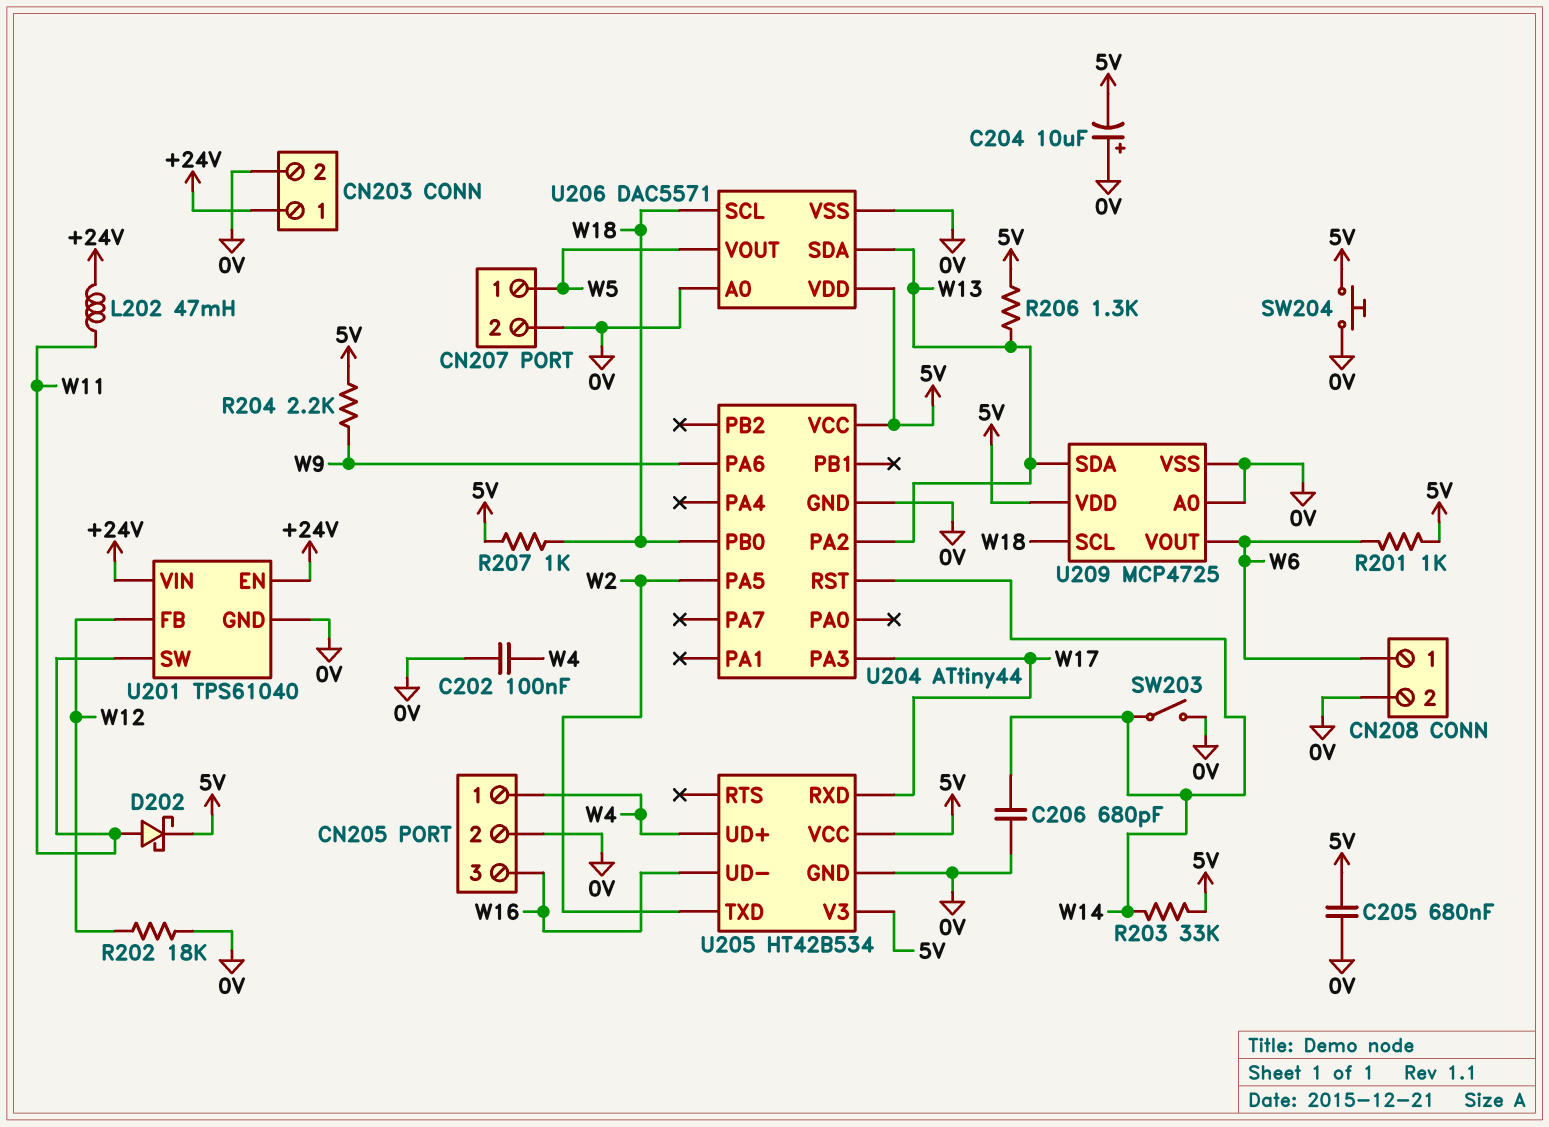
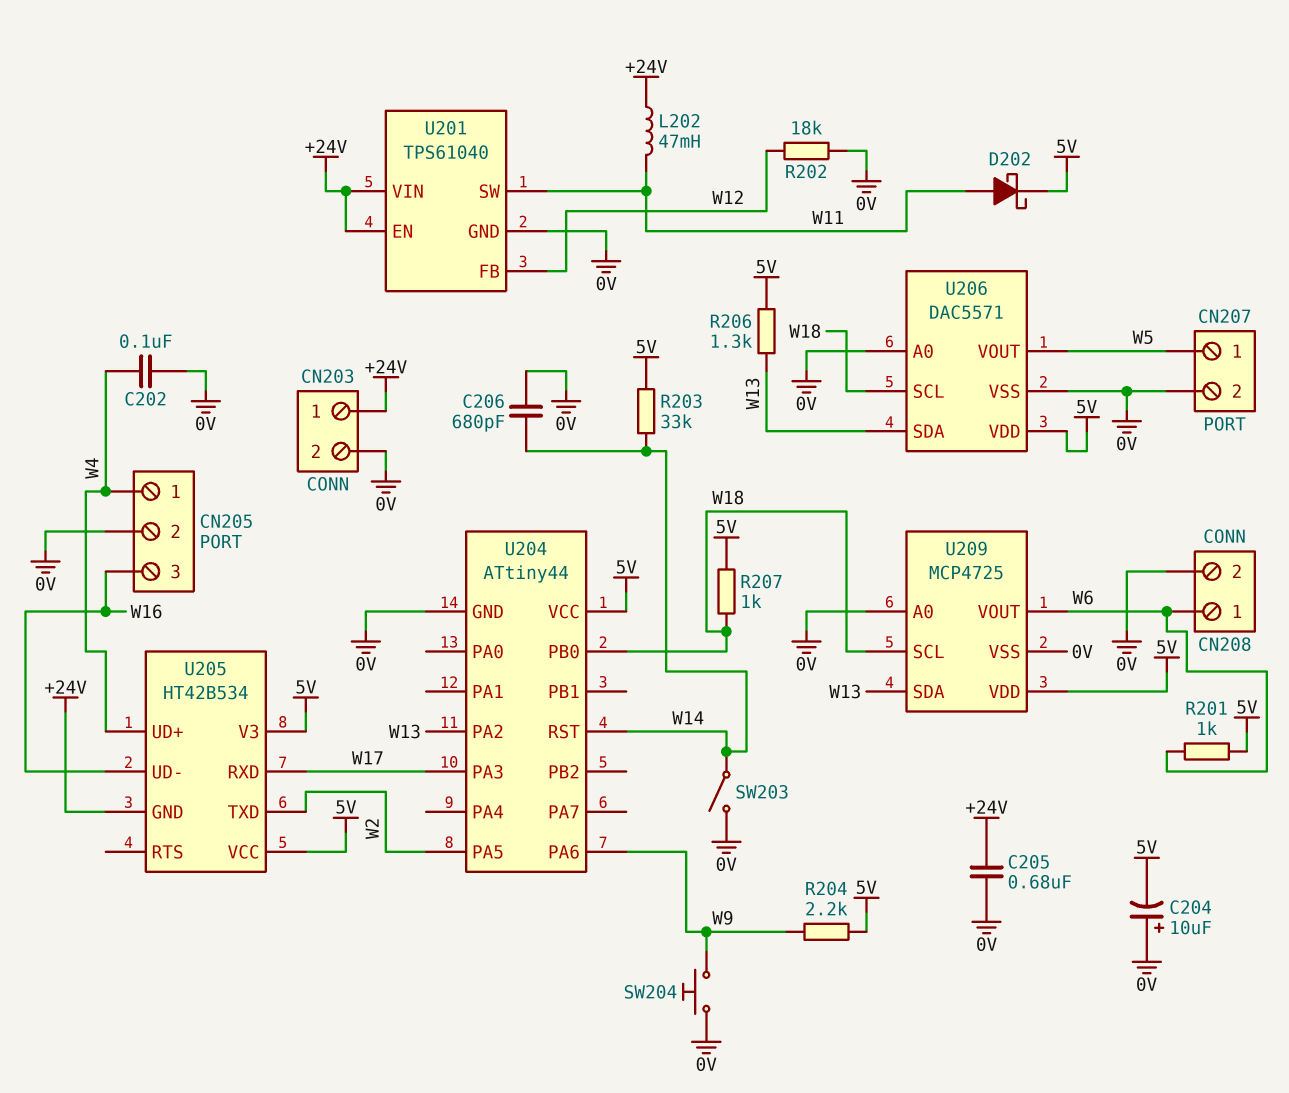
C205: 680nF (0V, 5V) -> 680nF (+24V, 0V)
SW204: button (0V, 5V) -> button (0V, W9)
U205 pin GND: 0V -> +24V

